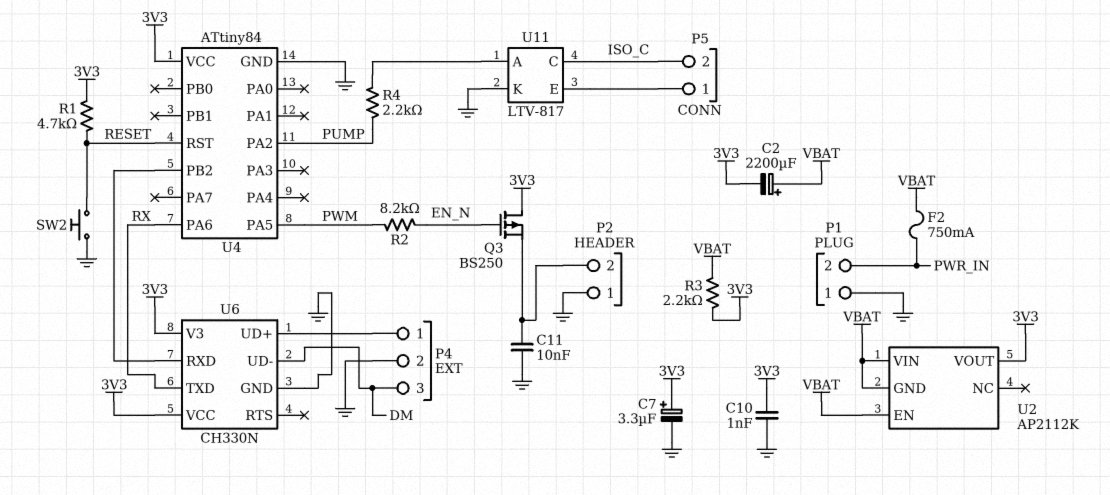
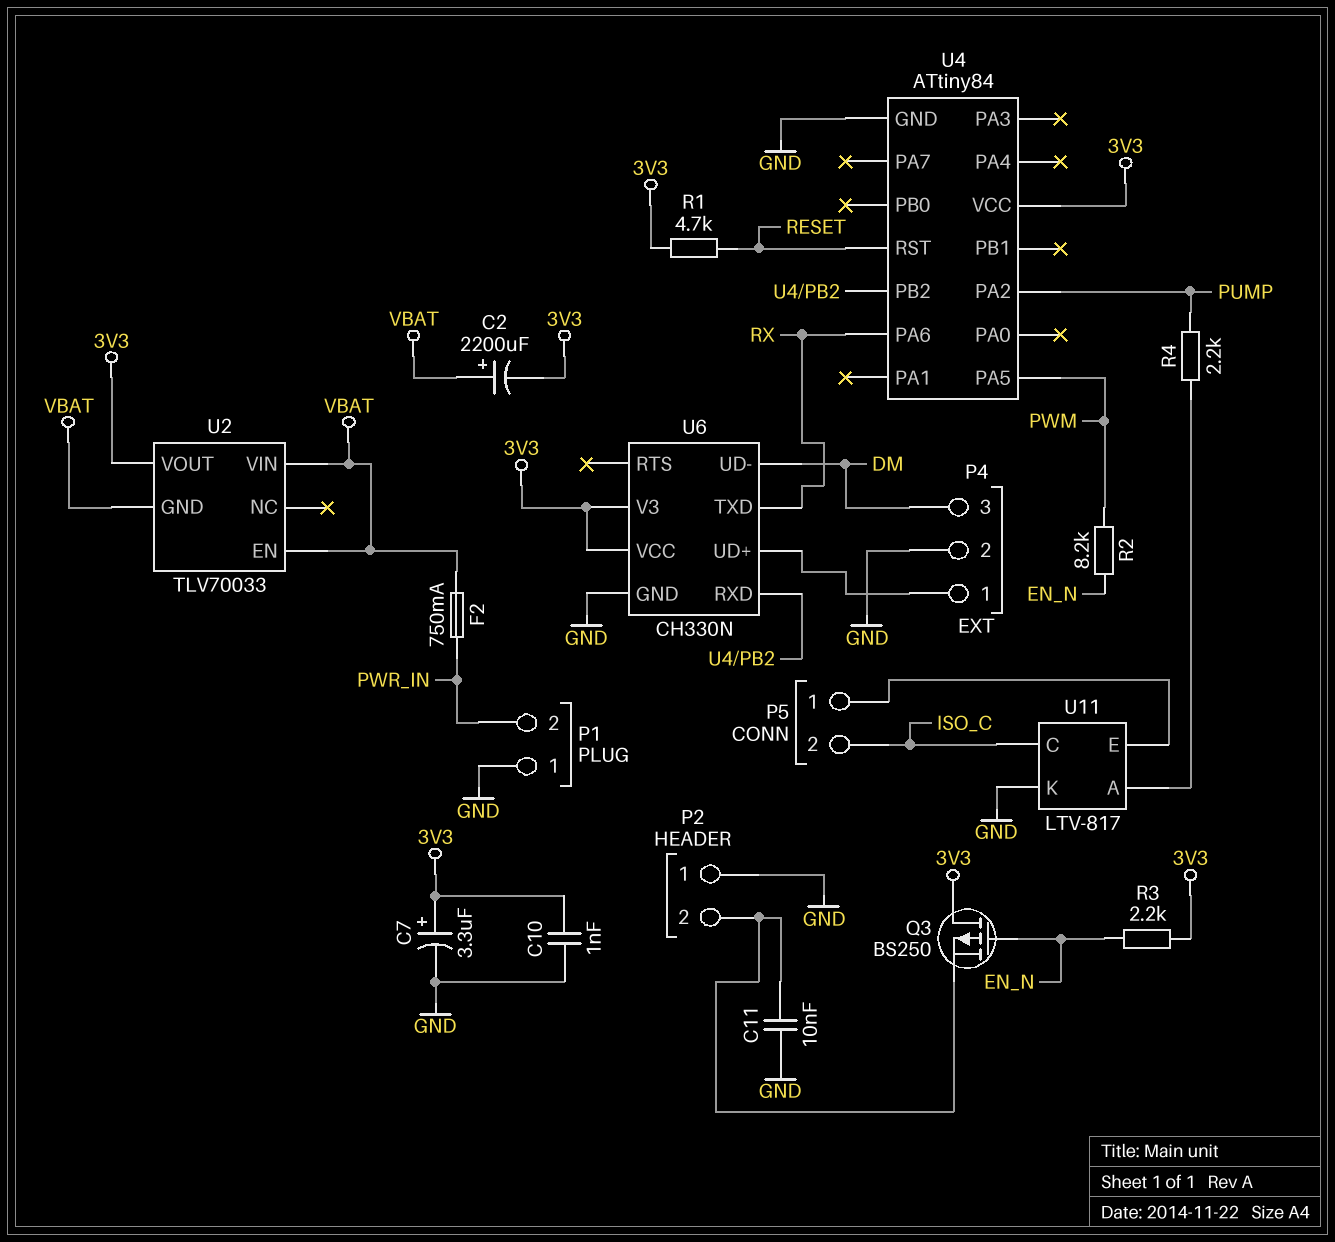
R3: 2.2k (3V3, VBAT) -> 2.2k (3V3, EN_N)
SW2: button (GND, RESET) -> none
U2: AP2112K -> TLV70033

